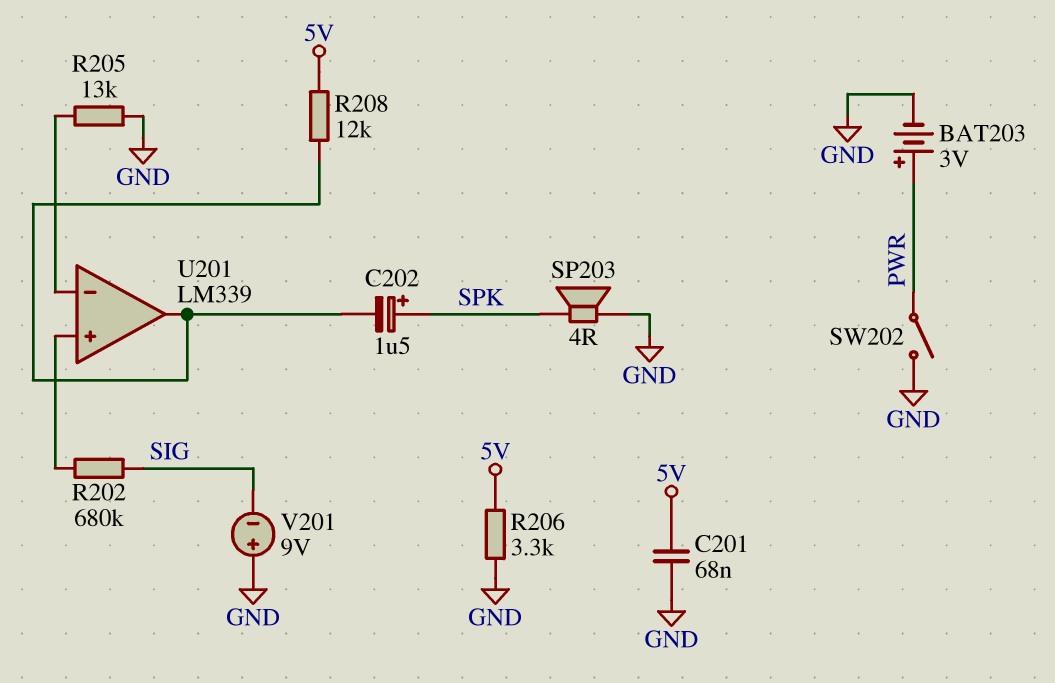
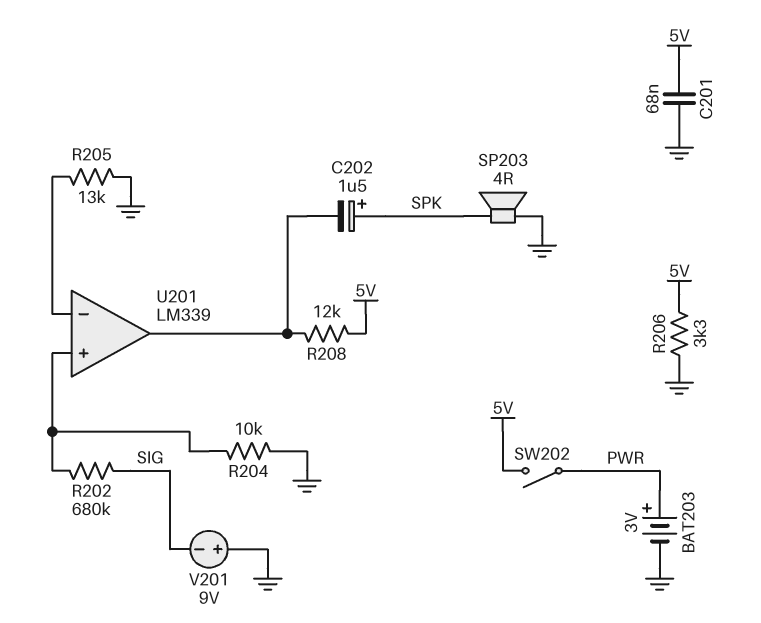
R204: none -> 10k (GND, U201/in+)
SW202: switch (GND, PWR) -> switch (5V, PWR)

